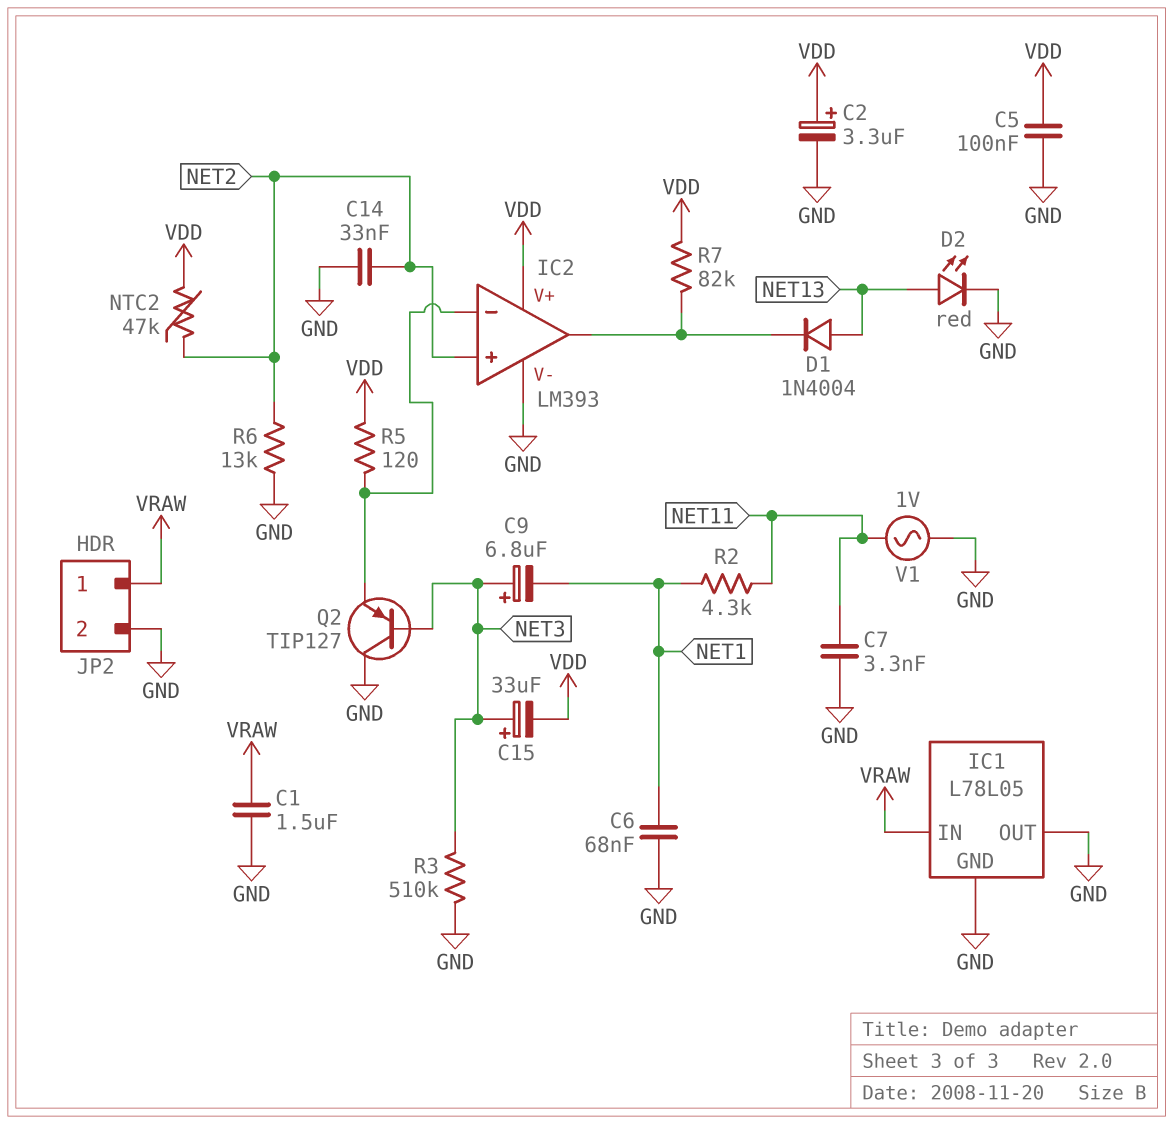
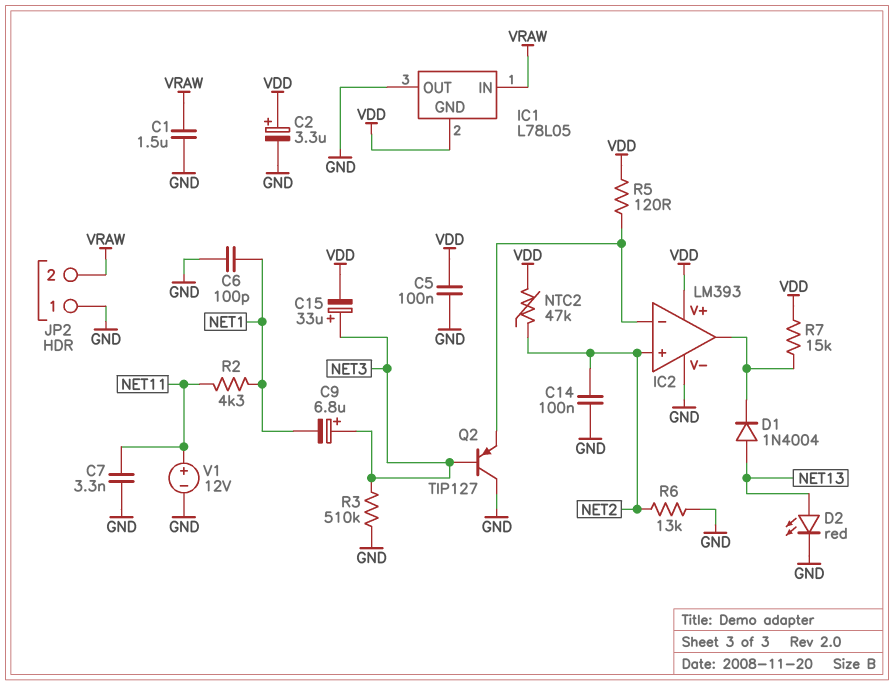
C6: 68nF (GND, NET1) -> 100pF (GND, NET1)
C14: 33nF (GND, NET2) -> 100nF (GND, NET2)
IC1 pin GND: GND -> VDD
JP2 pin 1: VRAW -> GND
JP2 pin 2: GND -> VRAW
R7: 82k (IC2/out, VDD) -> 15k (IC2/out, VDD)
V1: AC 1V (GND, NET11) -> 12V (plus NET11, minus GND)

